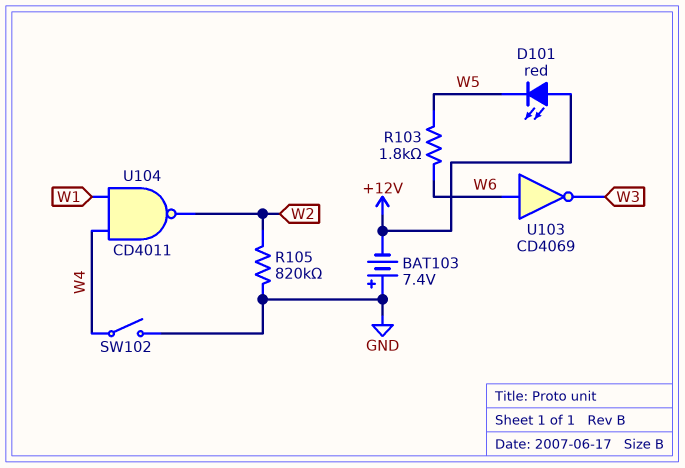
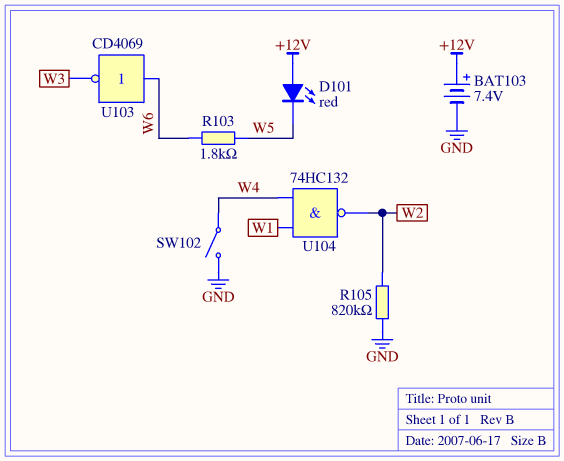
BAT103: 7.4V (plus GND, minus +12V) -> 7.4V (plus +12V, minus GND)
U104: NAND CD4011 (in W1, in W4, out W2) -> NAND 74HC132 (in W1, in W4, out W2)

